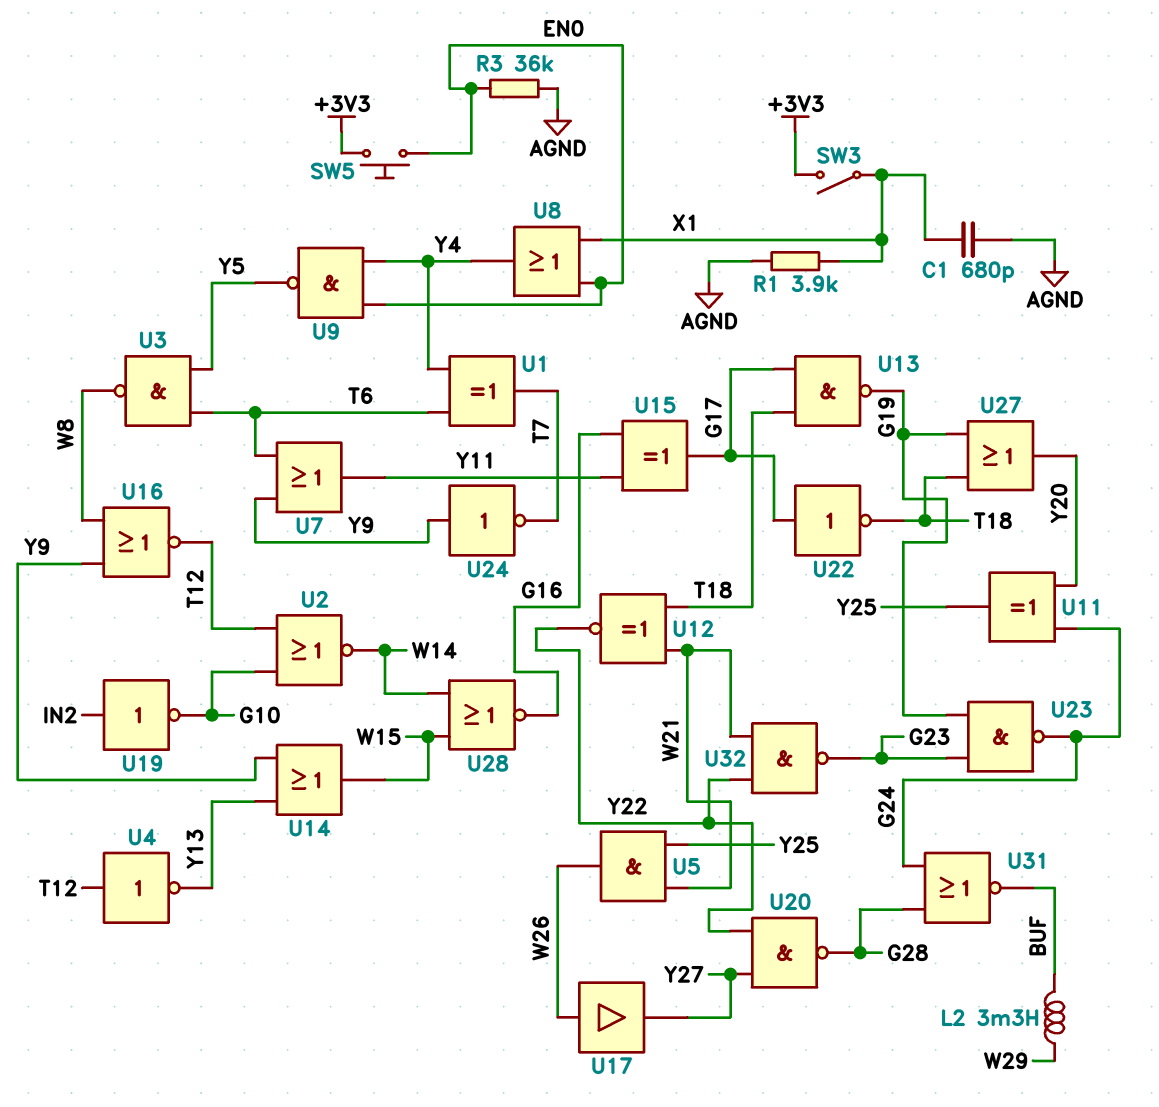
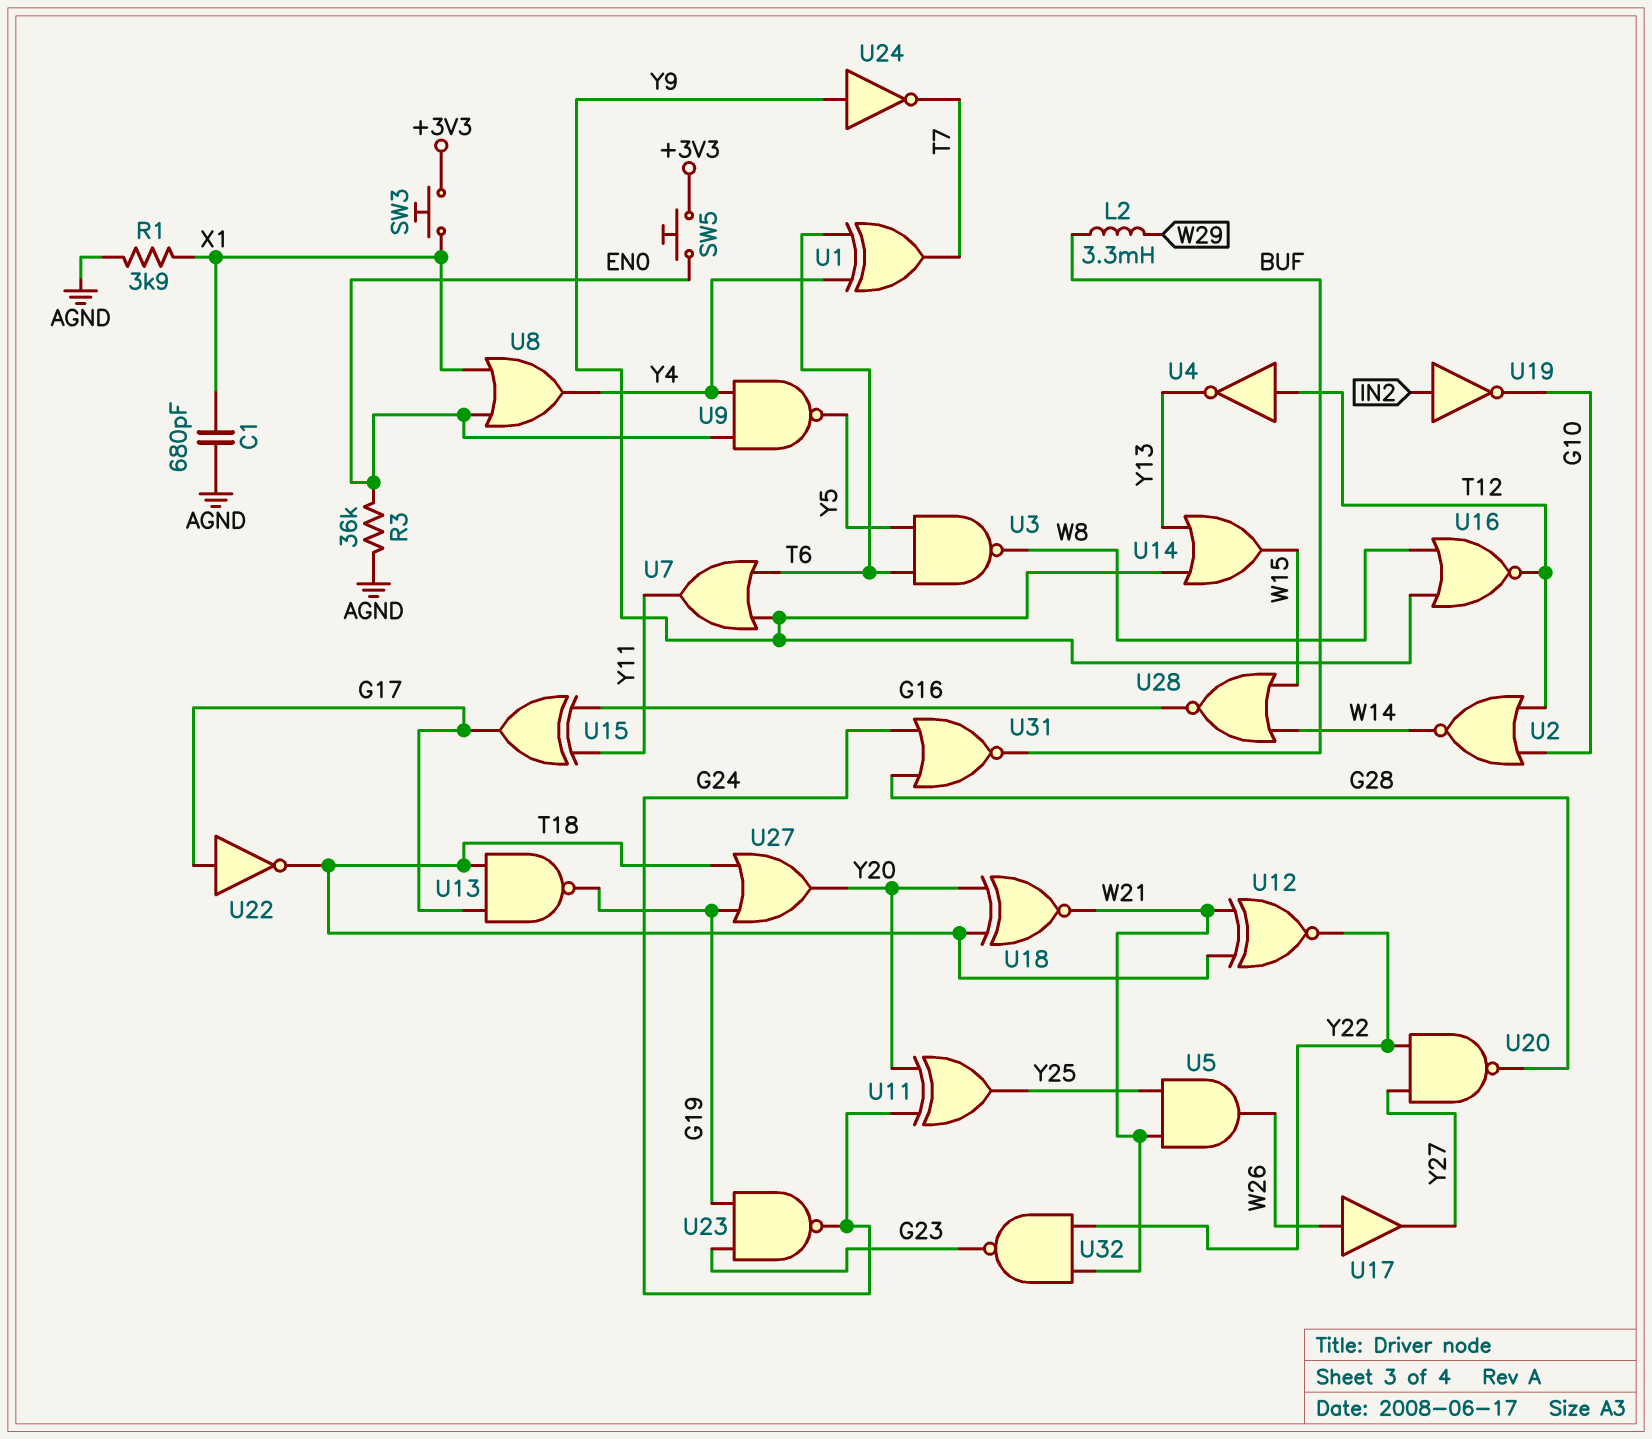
SW3: switch (+3V3, X1) -> button (+3V3, X1)
U18: none -> XNOR (in T18, in Y20, out W21)

